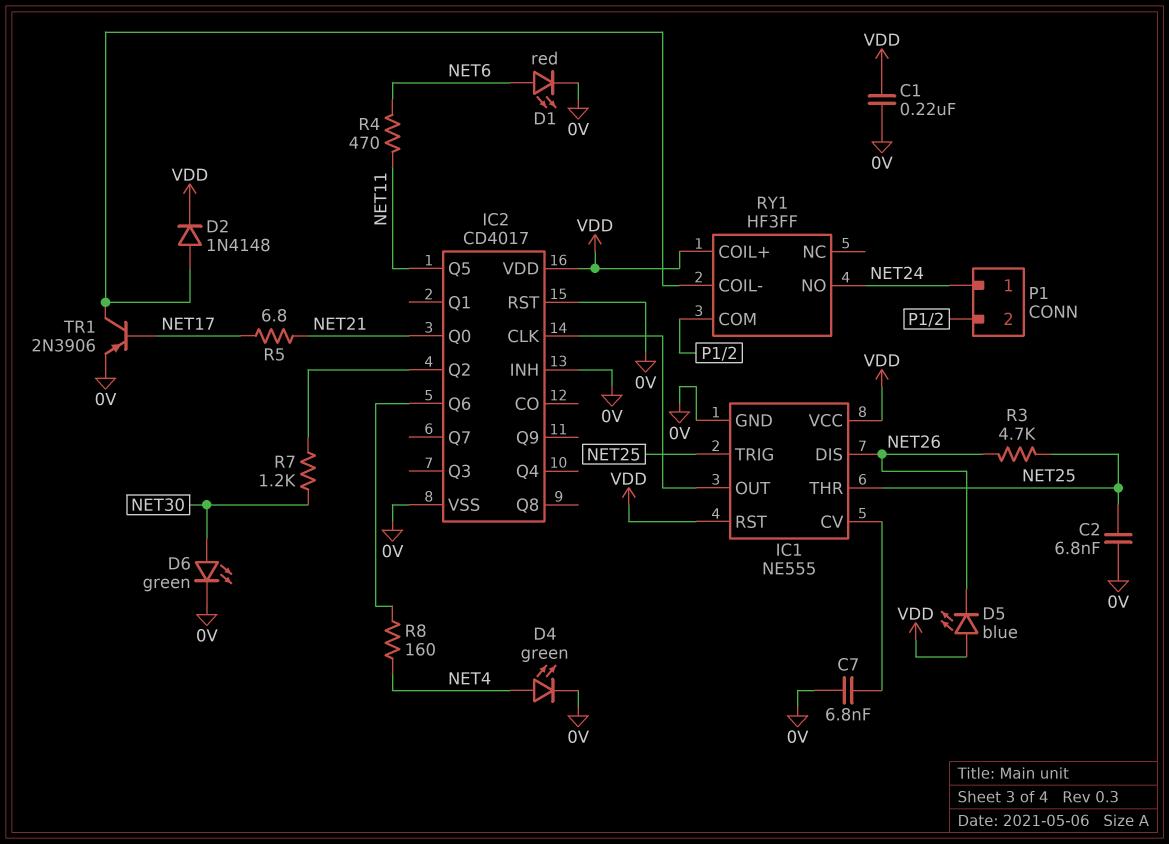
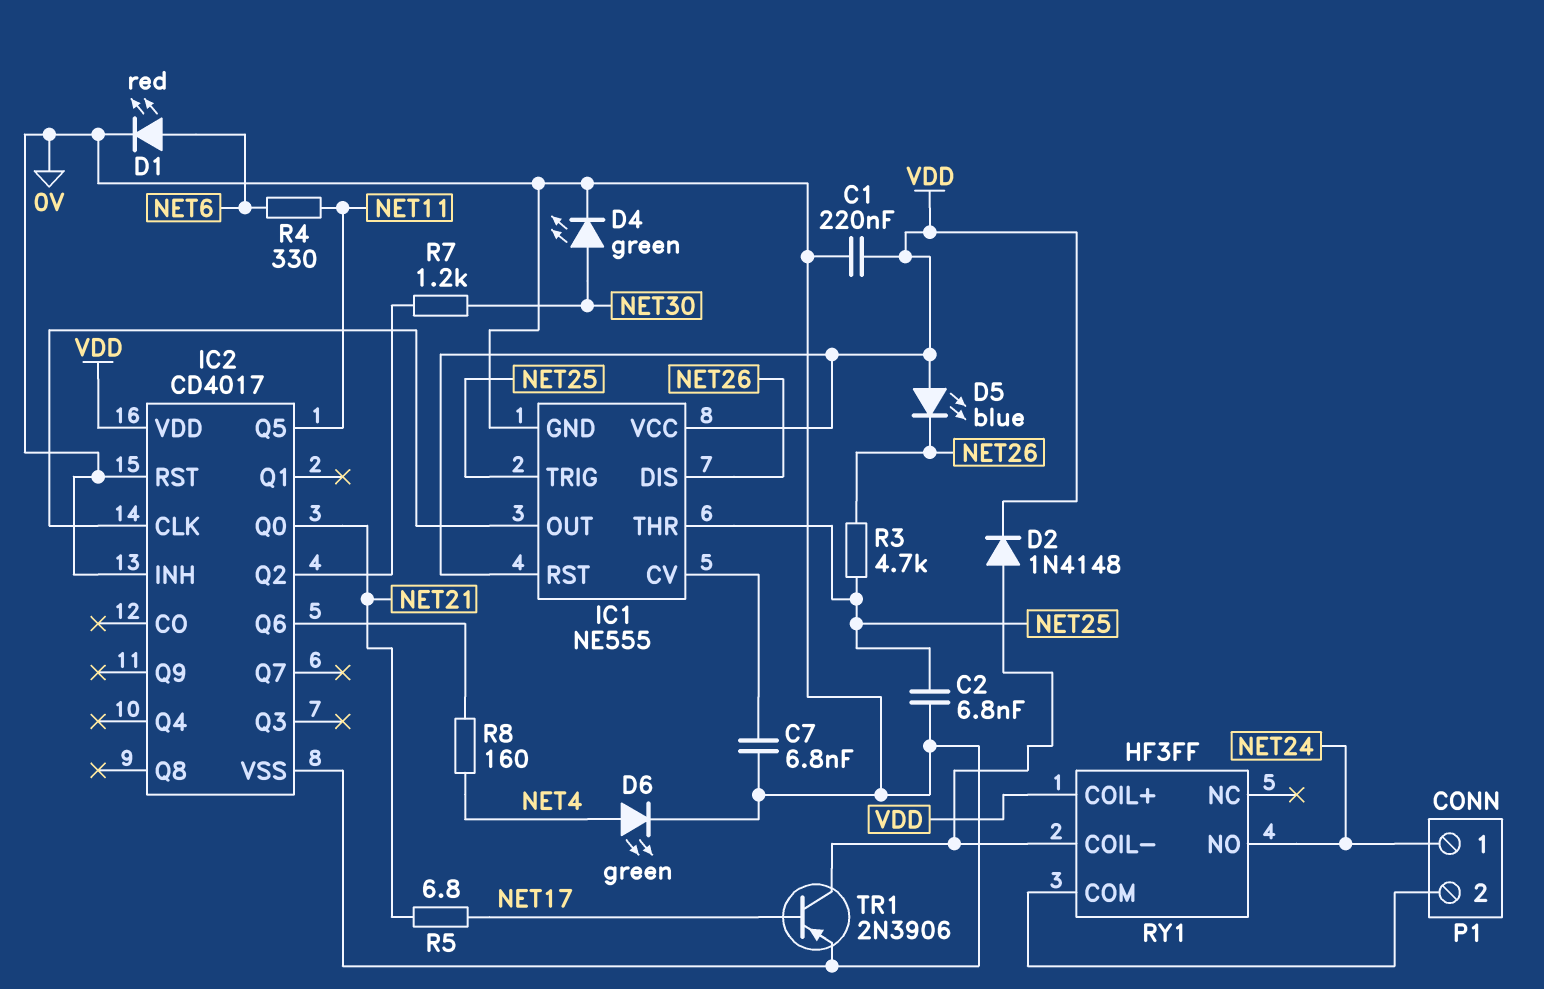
D4: LED green (A NET4, K 0V) -> LED green (A NET30, K 0V)
D6: LED green (A NET30, K 0V) -> LED green (A NET4, K 0V)
R4: 470 (NET6, NET11) -> 330 (NET6, NET11)

